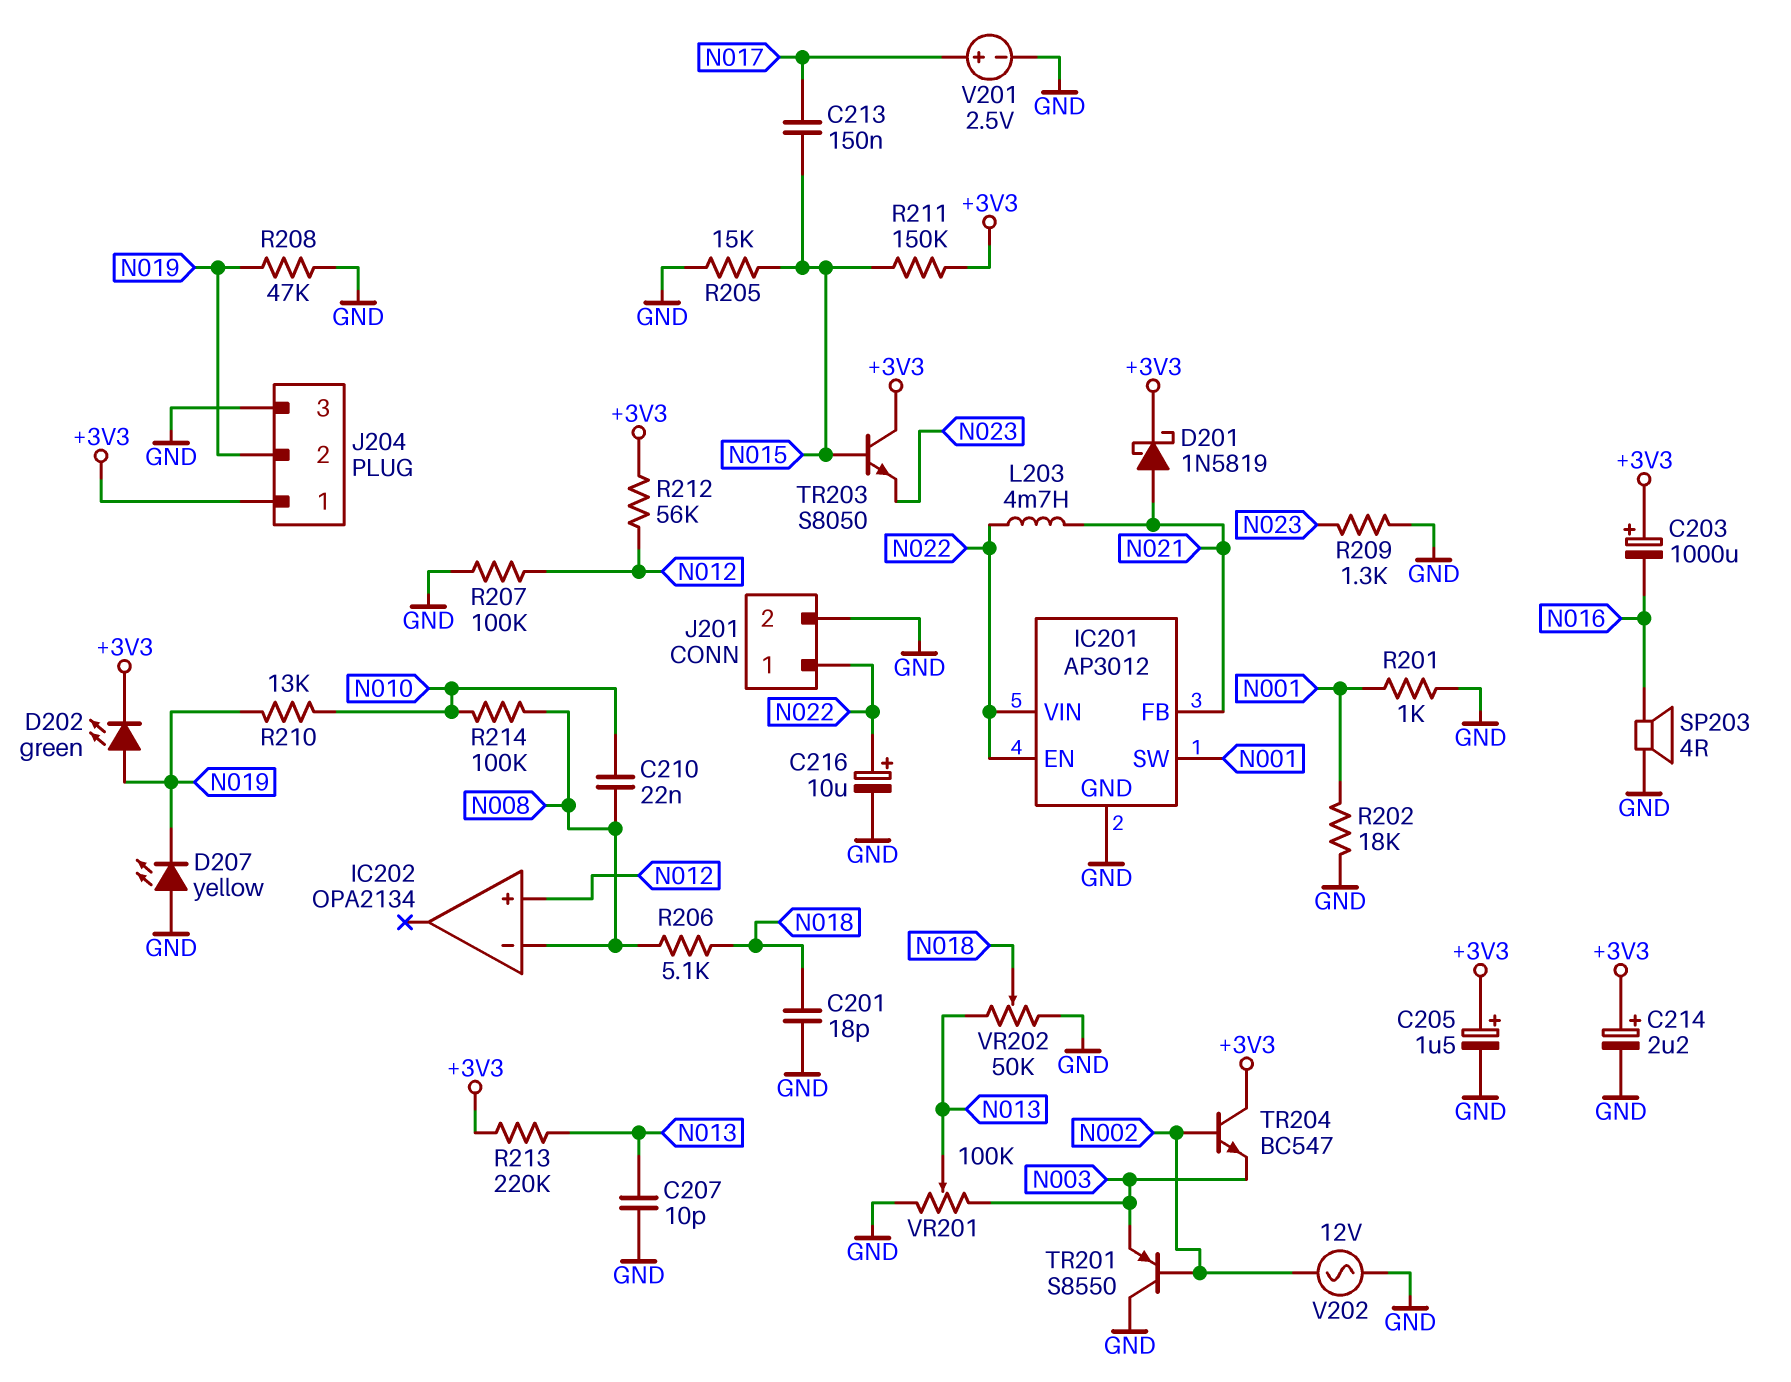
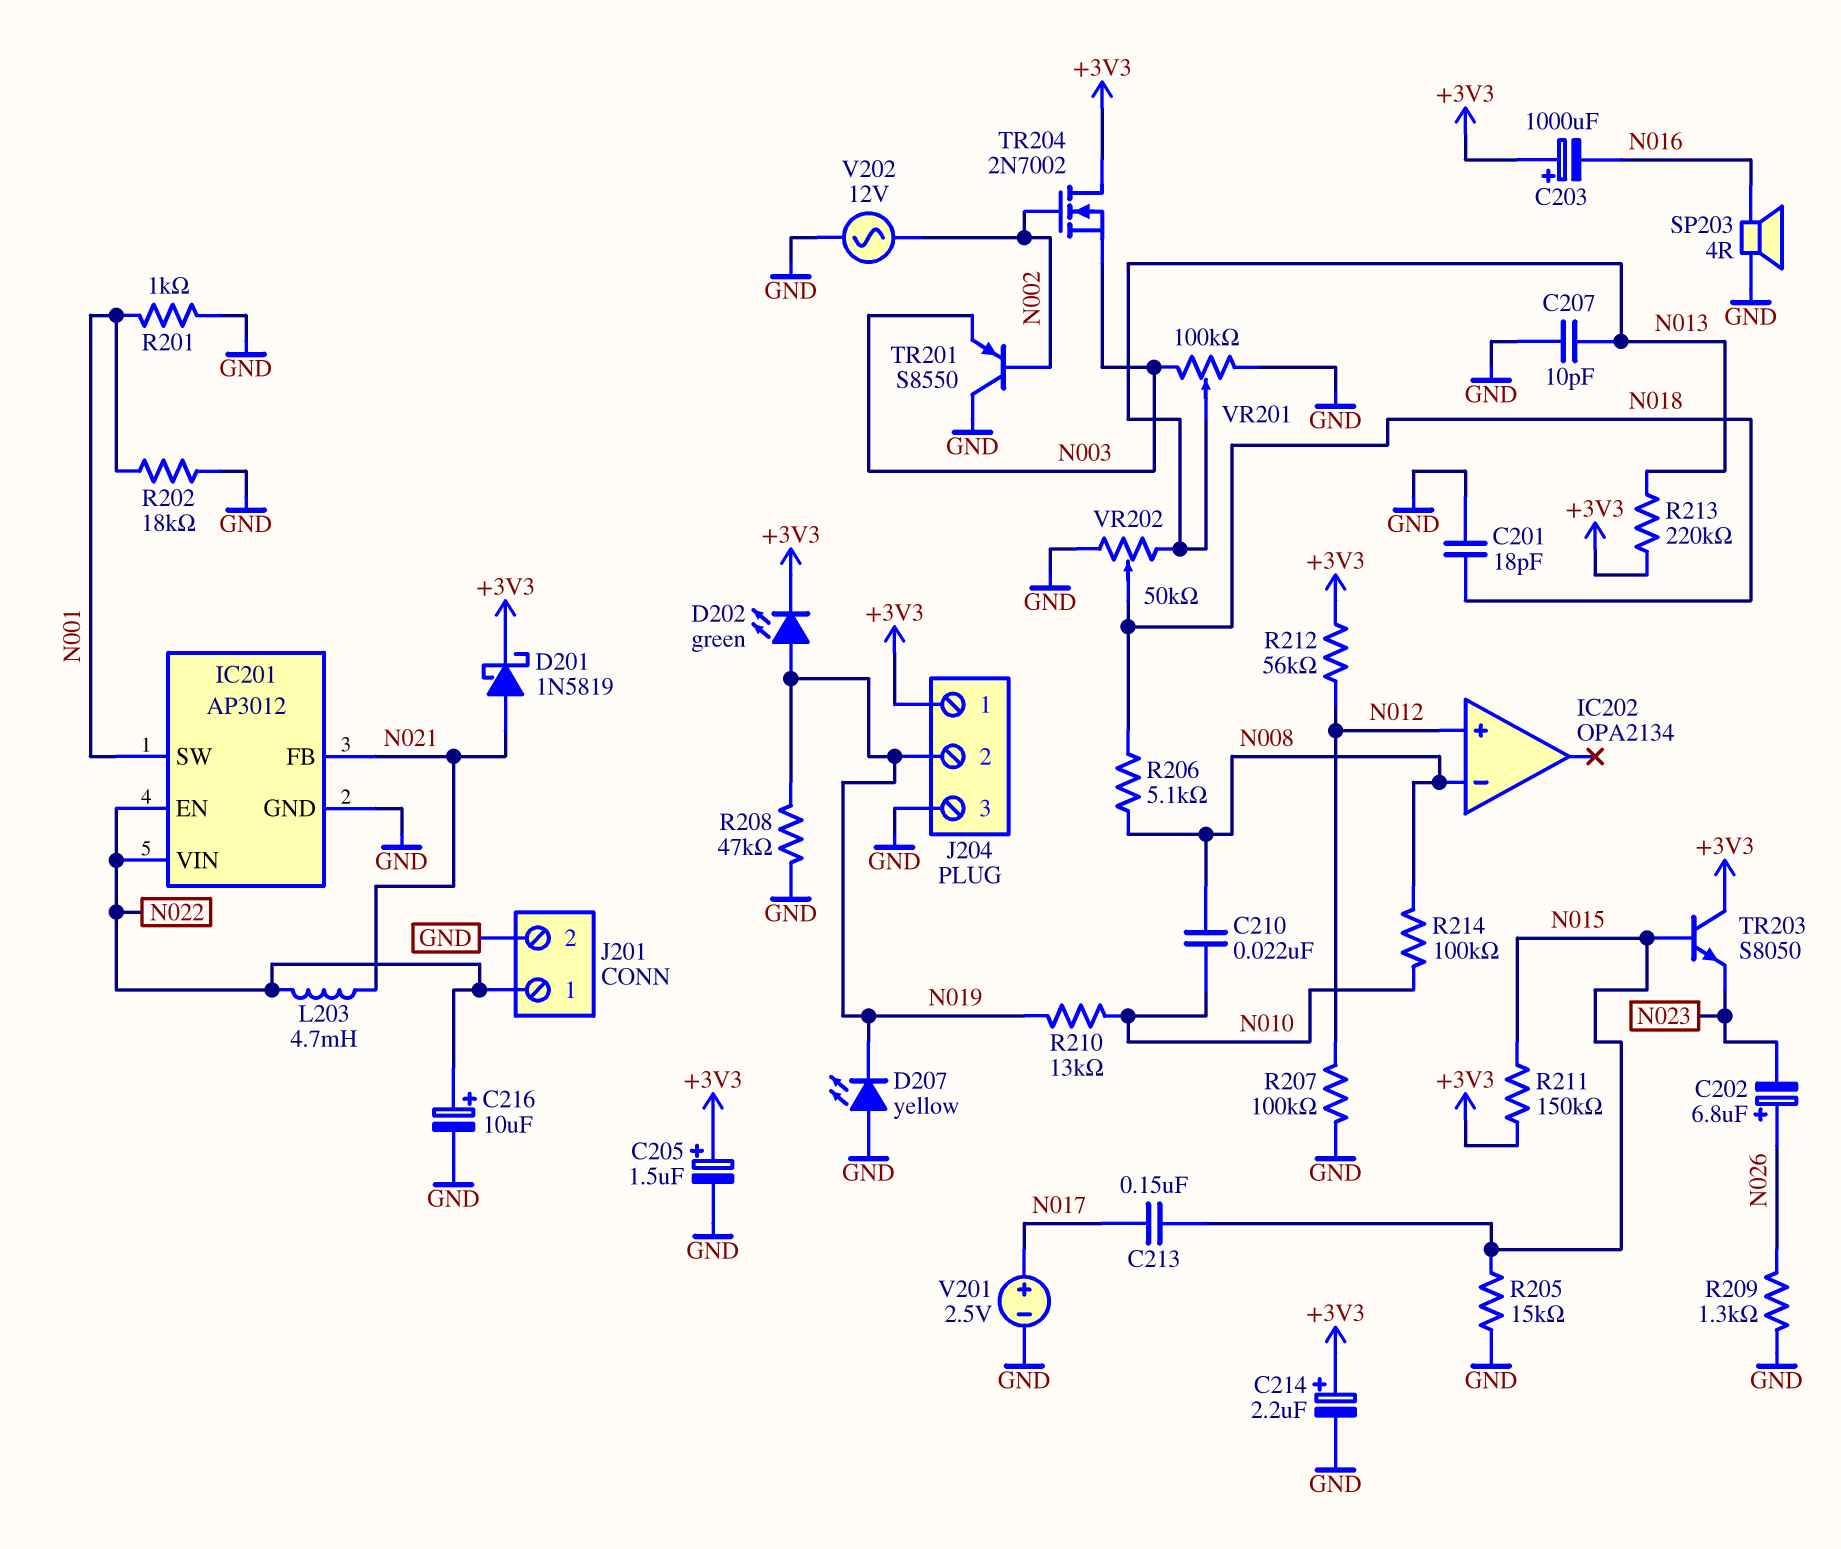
C202: none -> 6.8uF (plus N026, minus N023)
R209: 1.3k (GND, N023) -> 1.3k (GND, N026)
TR204: NPN BC547 (B N002, C +3V3, E N003) -> NMOS 2N7002 (G N002, D +3V3, S N003)

